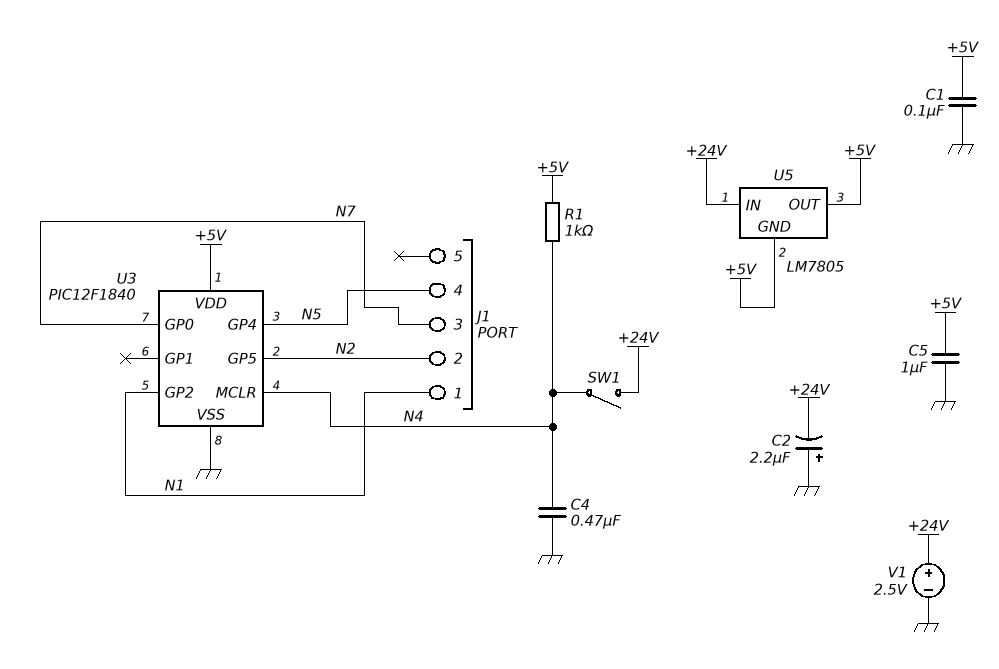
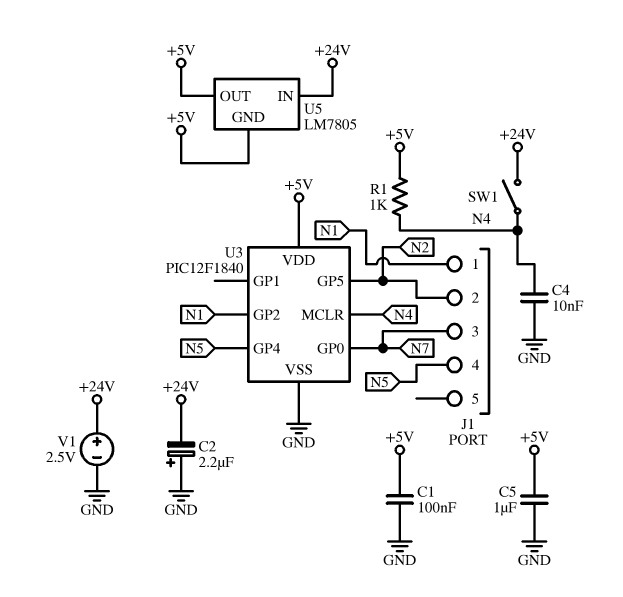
C4: 470nF (GND, N4) -> 10nF (GND, N4)

